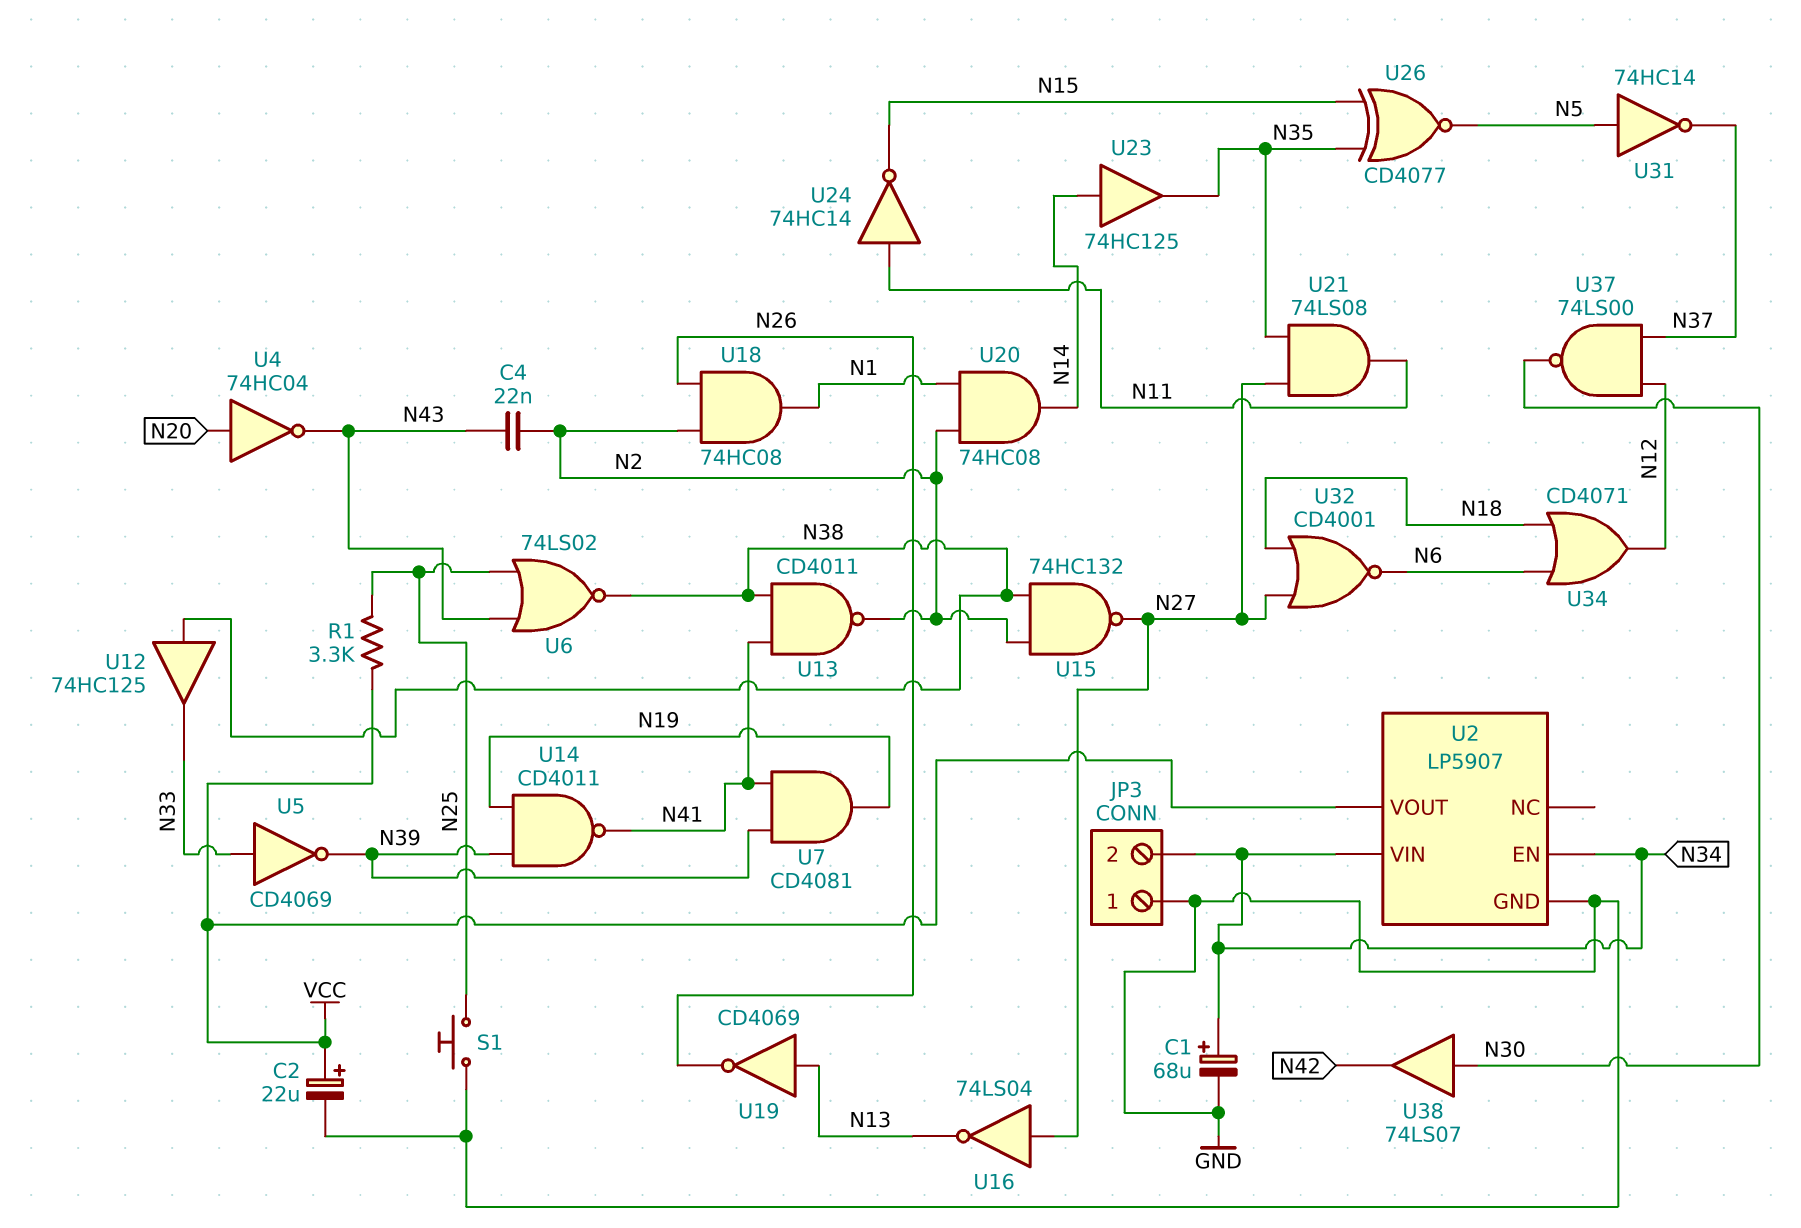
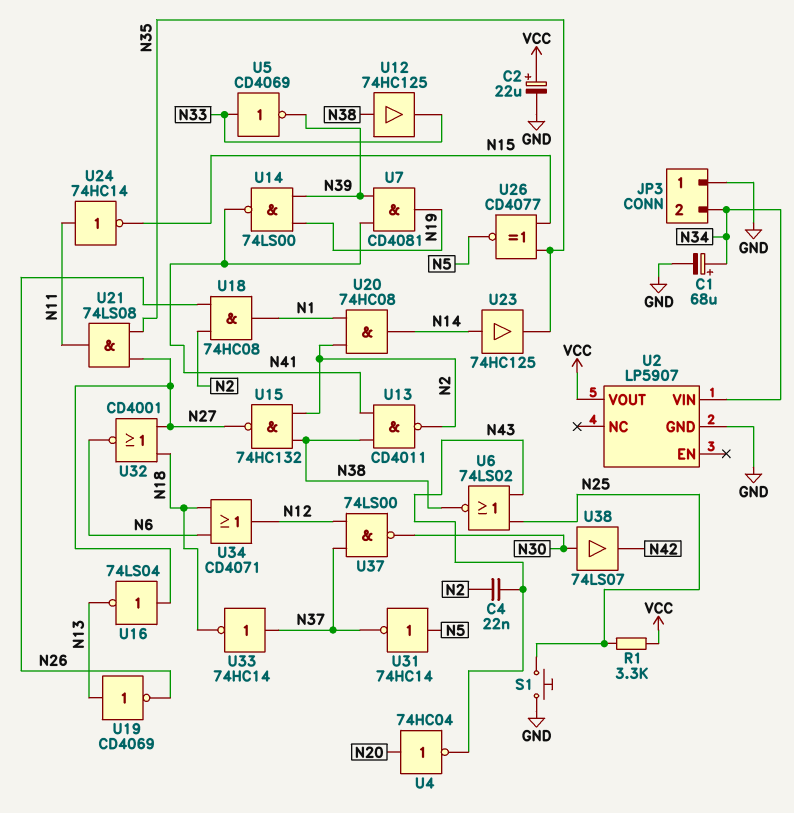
U2 pin EN: N34 -> none
U14: NAND CD4011 (in N19, in N39, out N41) -> NAND 74LS00 (in N19, in N39, out N41)
U33: none -> NOT 74HC14 (in N37, out N18)

